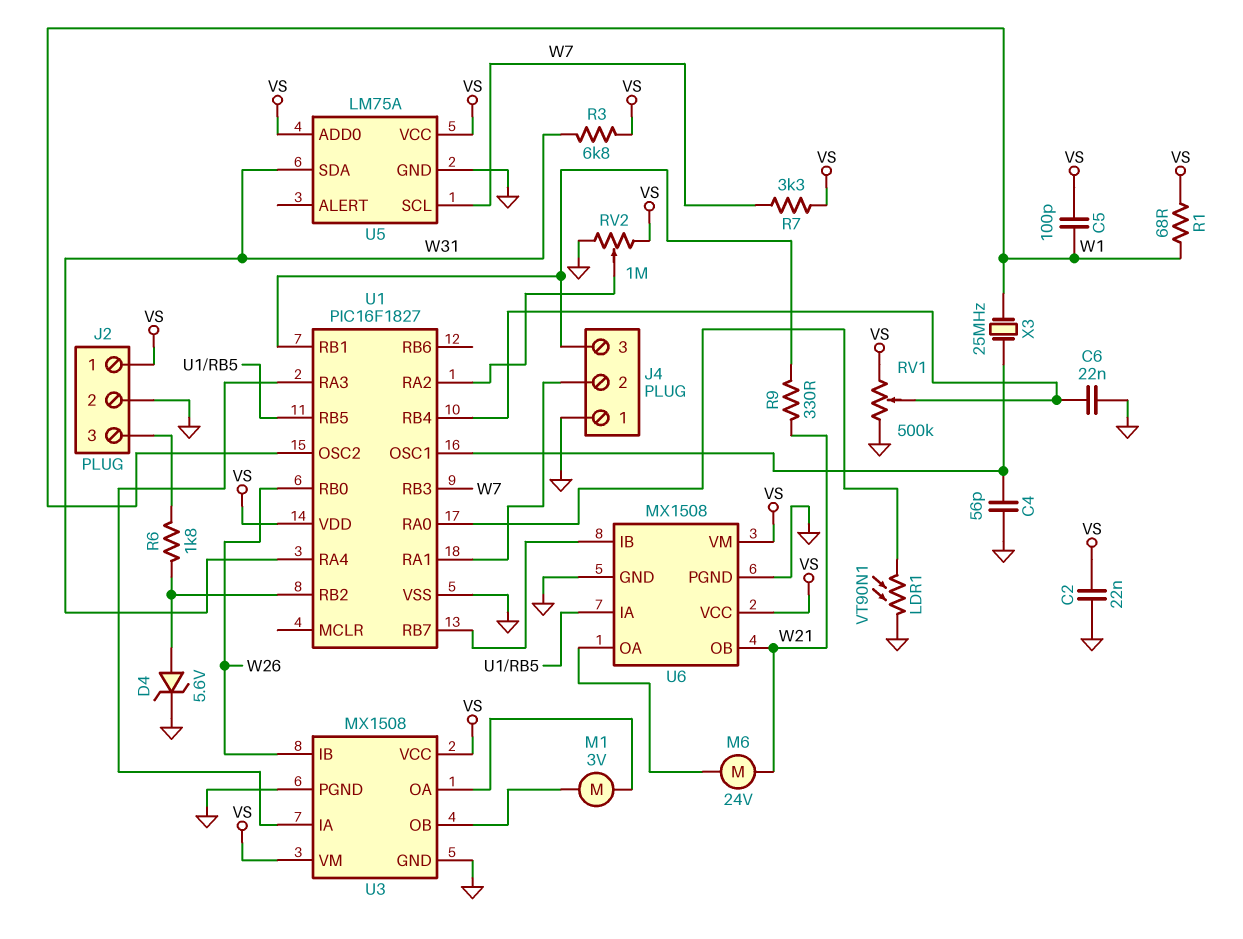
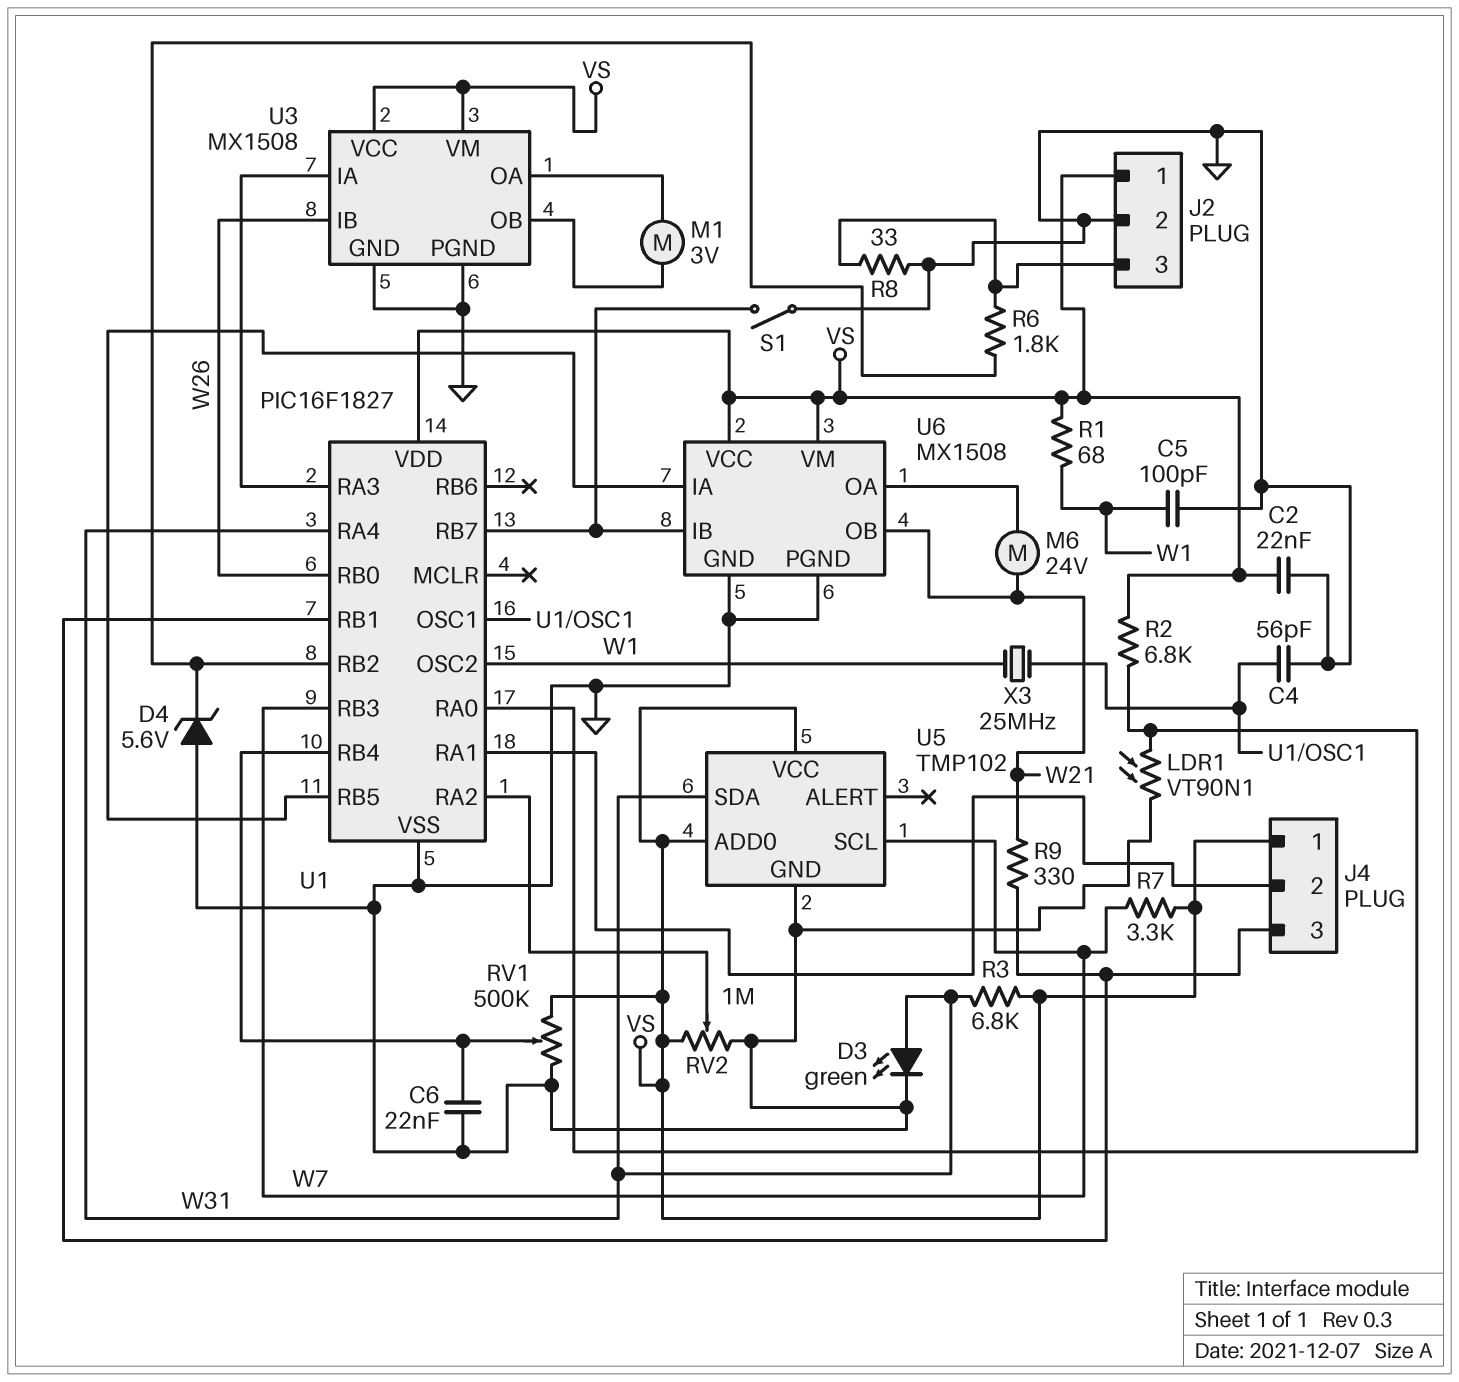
C5: 100pF (VS, W1) -> 100pF (GND, W1)
D3: none -> LED green (A W31, K GND)
D4: zener 5.6V (A U1/RB2, K GND) -> zener 5.6V (A GND, K U1/RB2)
J4 pin 1: GND -> VS
R2: none -> 6.8k (U1/RA0, VS)
R8: none -> 33 (GND, J2/3)
S1: none -> switch (GND, U1/RB7)
U5: LM75A -> TMP102

